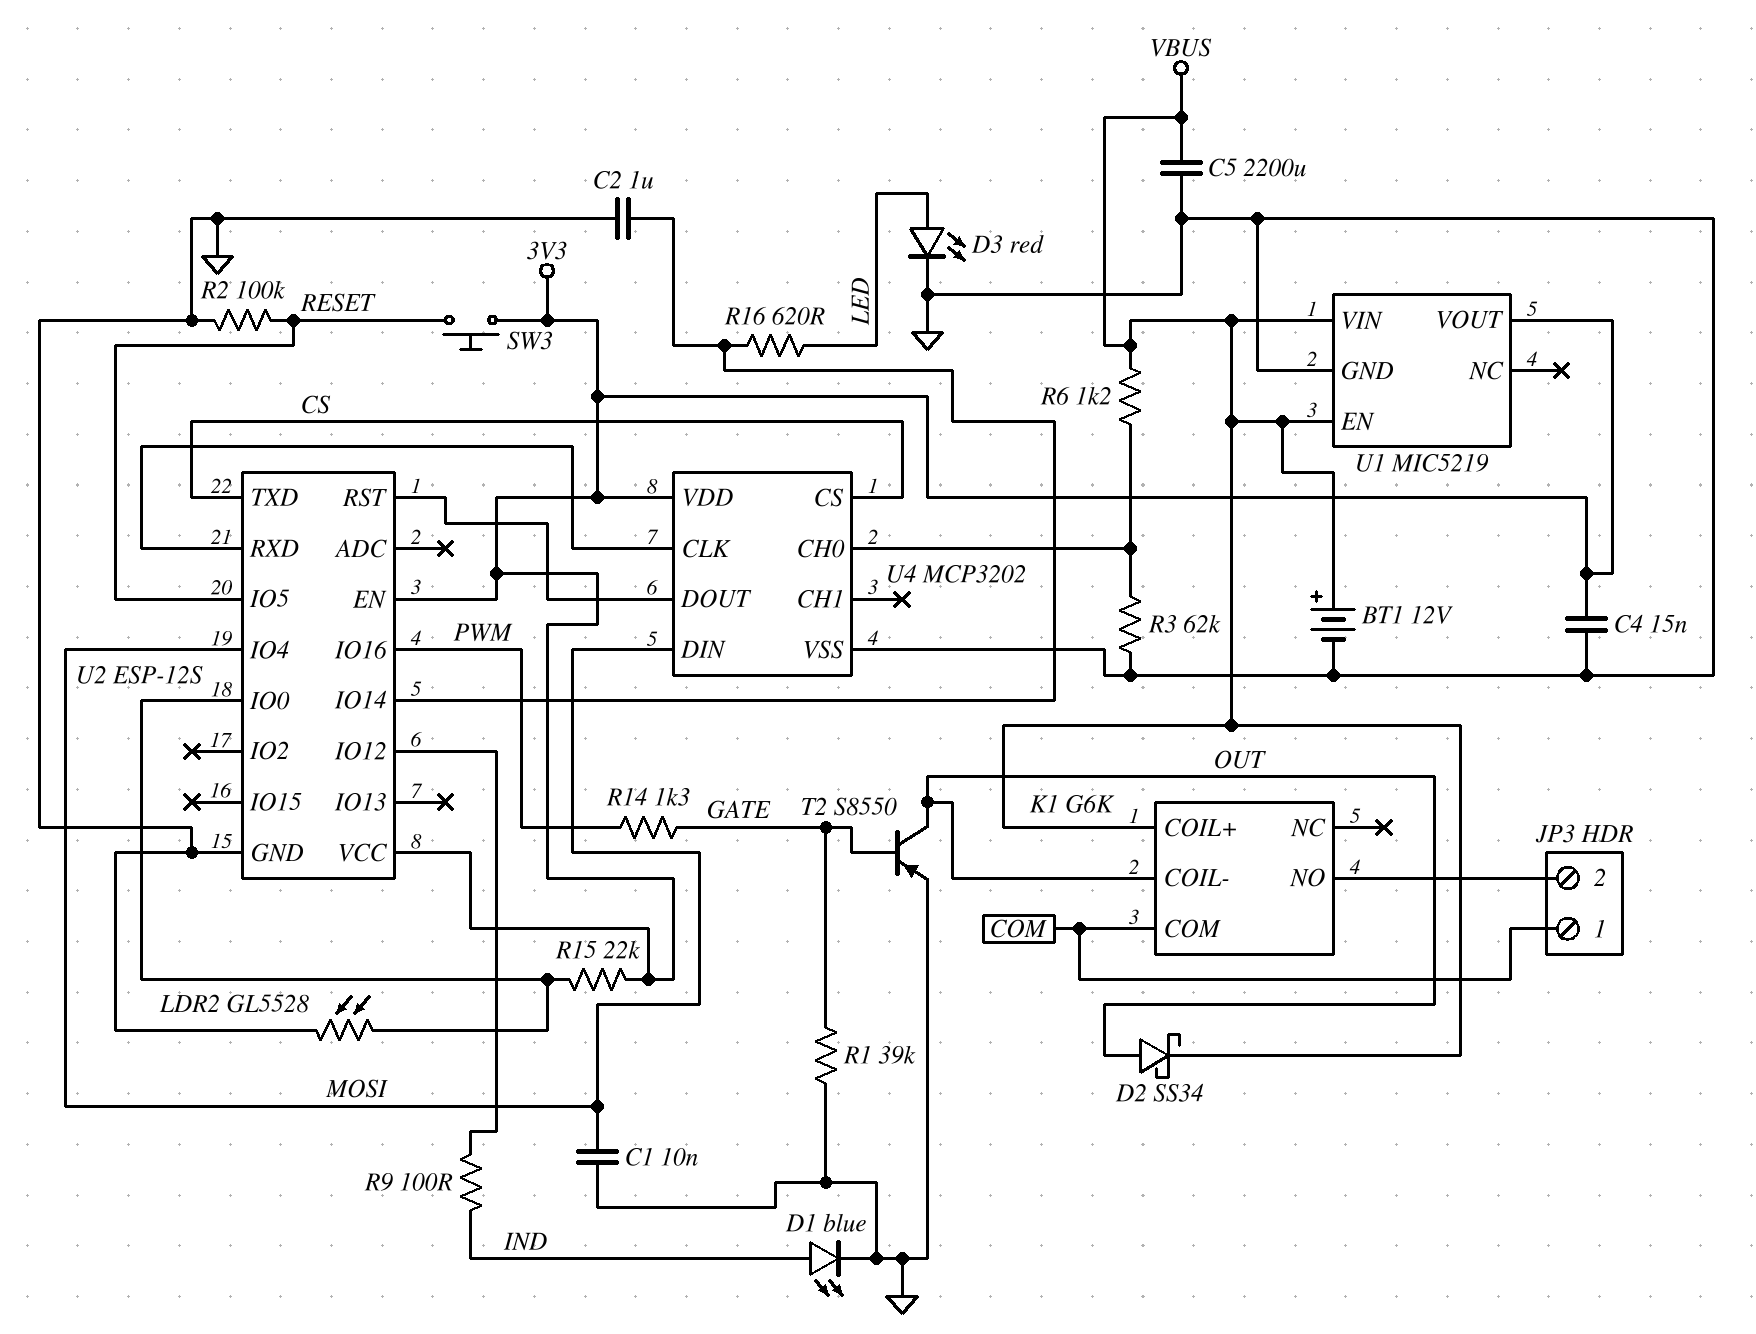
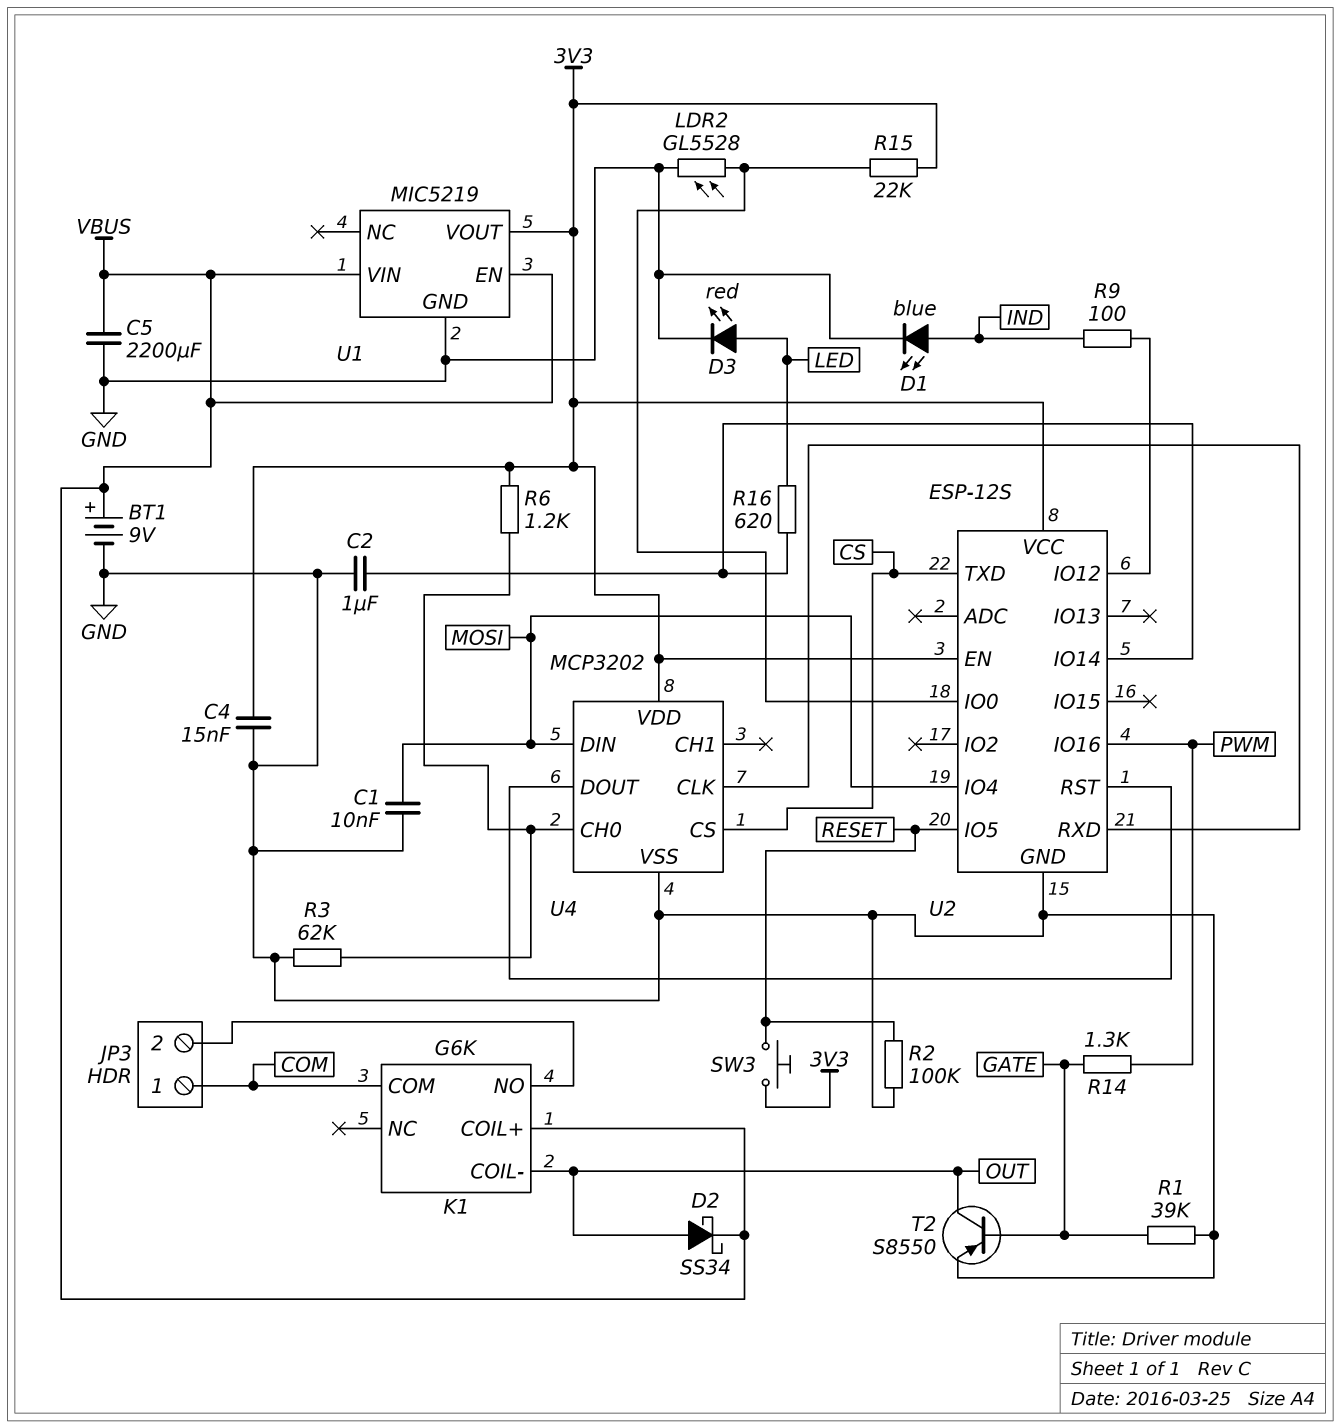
BT1: 12V (plus VBUS, minus GND) -> 9V (plus VBUS, minus GND)
R6: 1.2k (U4/CH0, VBUS) -> 1.2k (3V3, U4/CH0)

